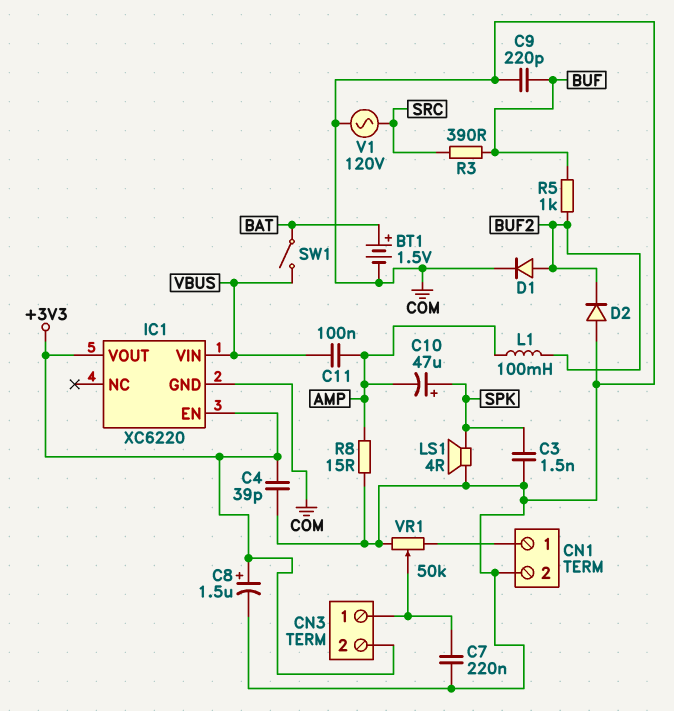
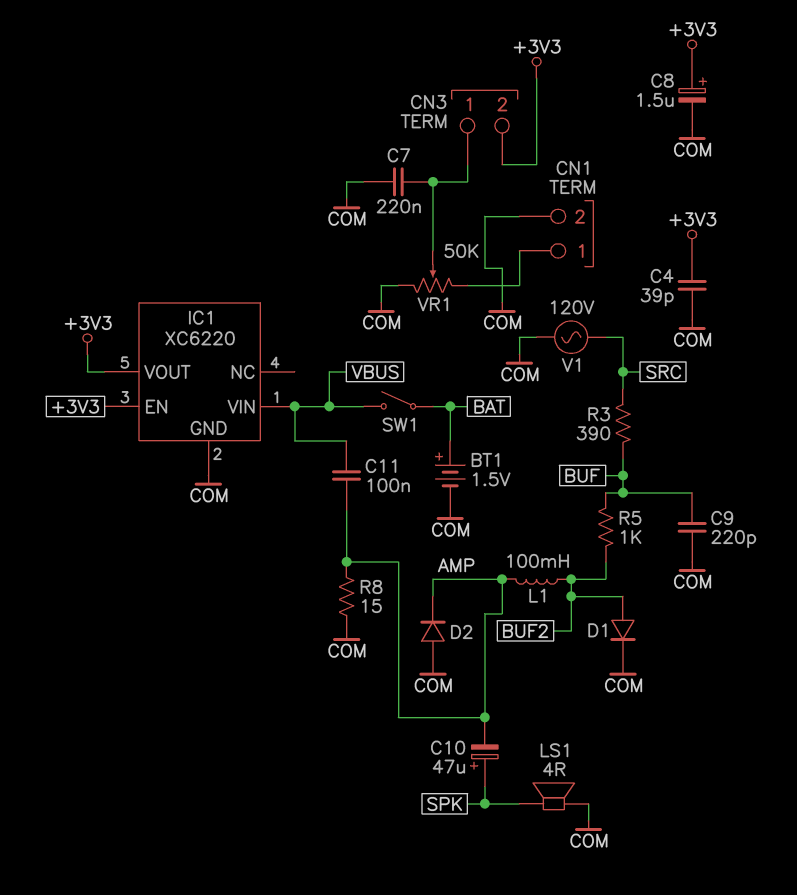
C3: 1.5nF (COM, SPK) -> none
D2: diode (A COM, K BUF2) -> diode (A COM, K AMP)

